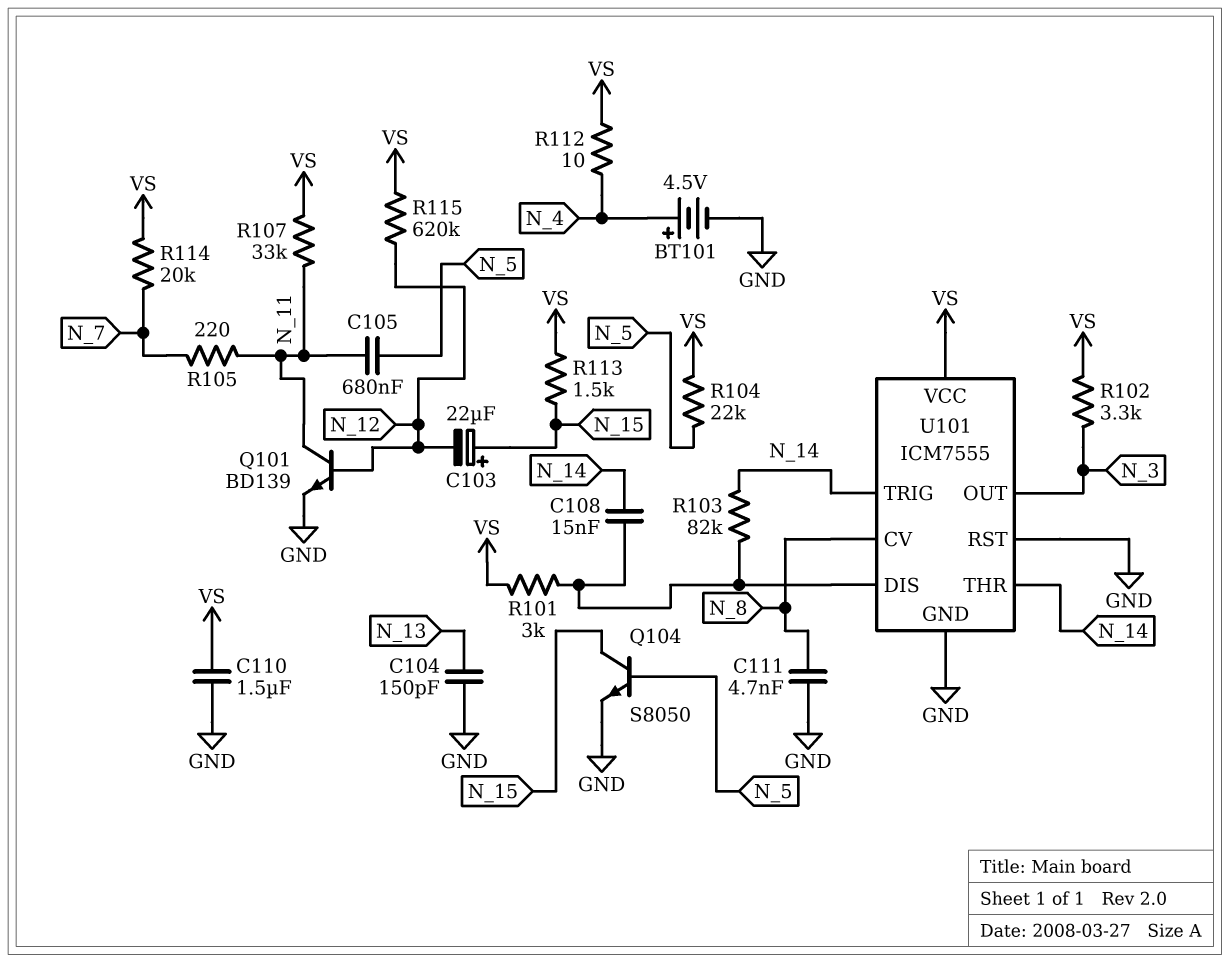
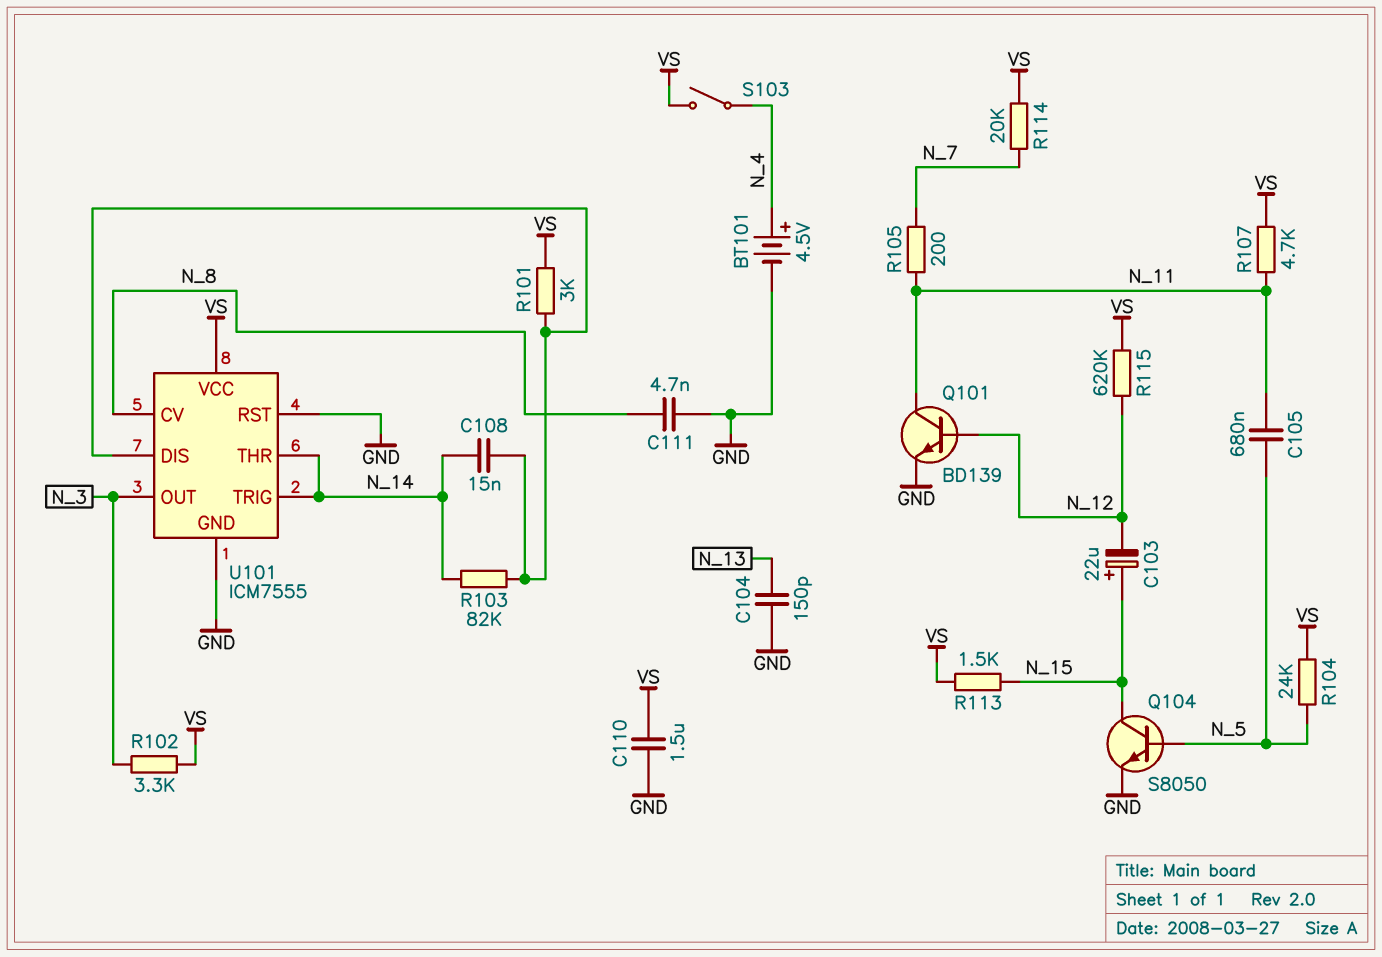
R104: 22k (N_5, VS) -> 24k (N_5, VS)
R105: 220 (N_7, N_11) -> 200 (N_7, N_11)
R107: 33k (N_11, VS) -> 4.7k (N_11, VS)
R112: 10 (N_4, VS) -> none
S103: none -> switch (N_4, VS)

